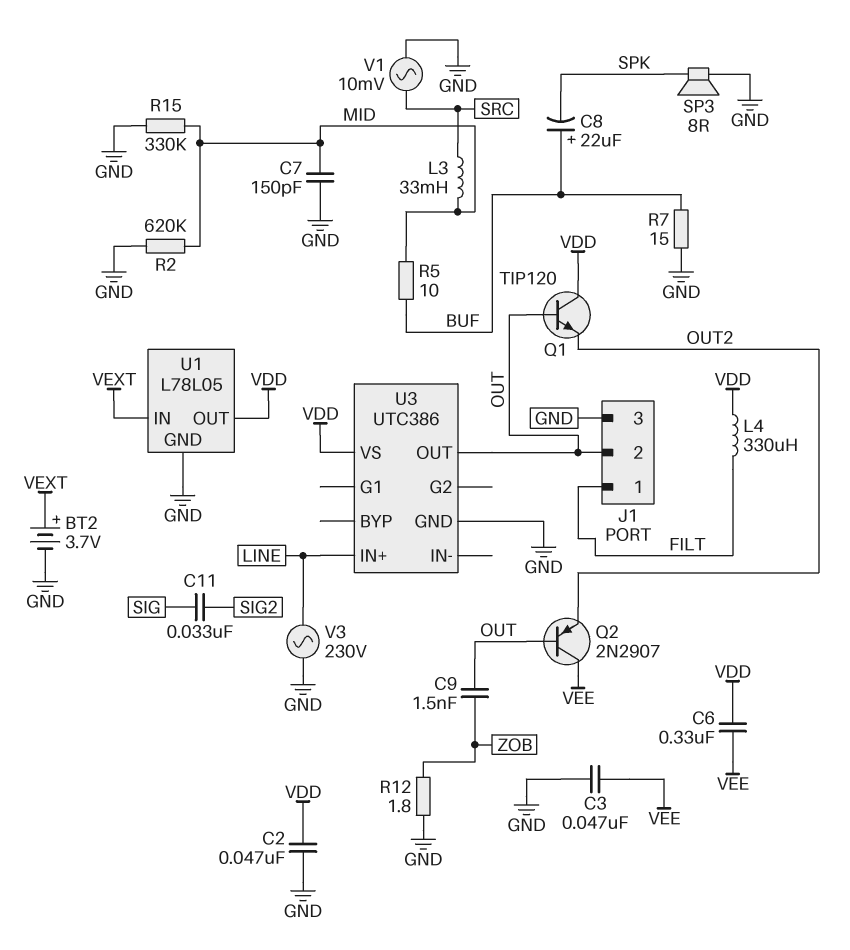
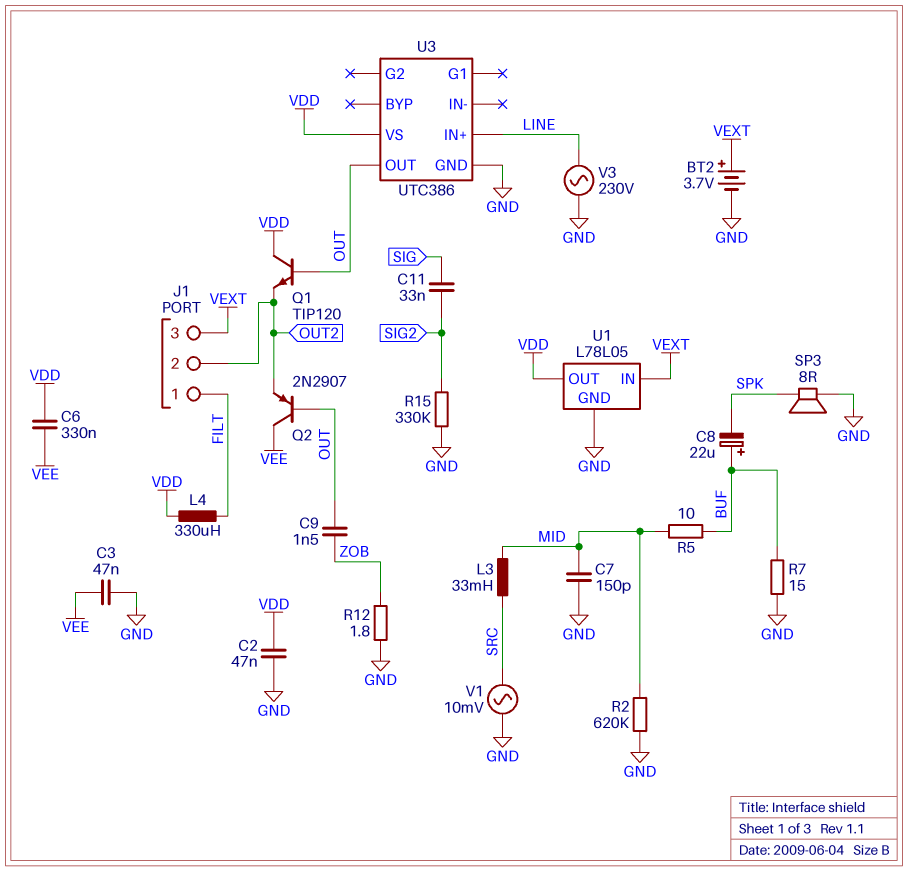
J1 pin 2: OUT -> OUT2
J1 pin 3: GND -> VEXT
R15: 330k (GND, MID) -> 330k (GND, SIG2)

